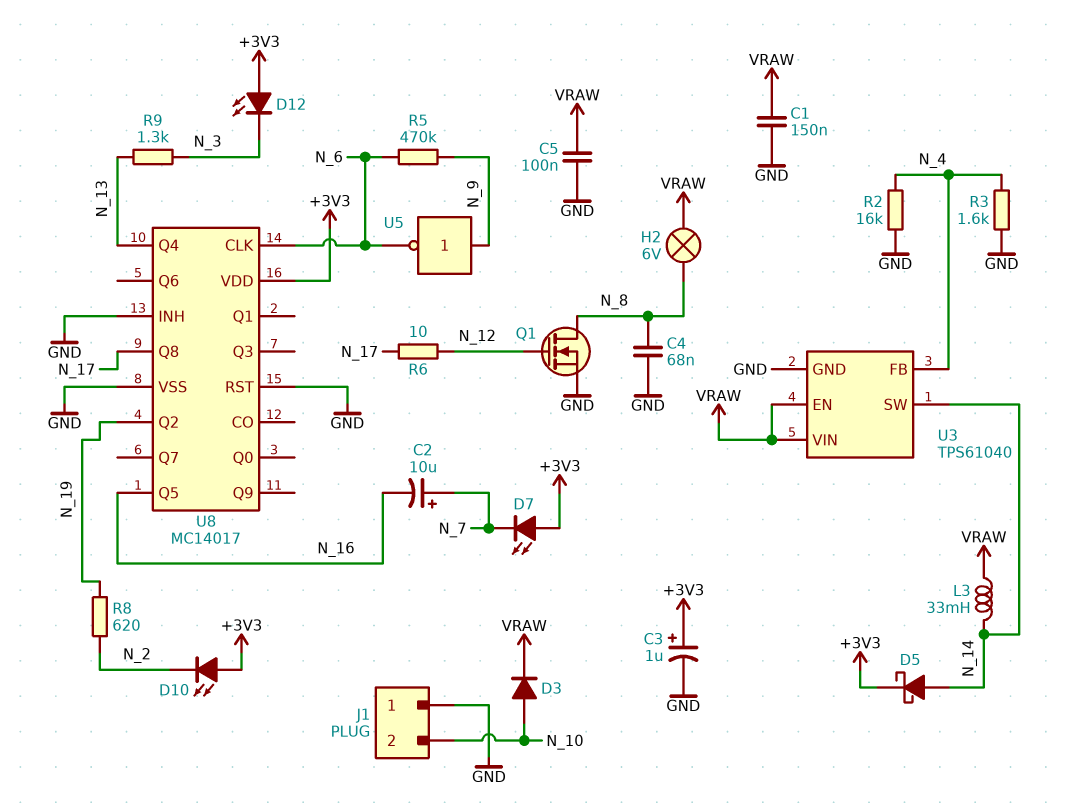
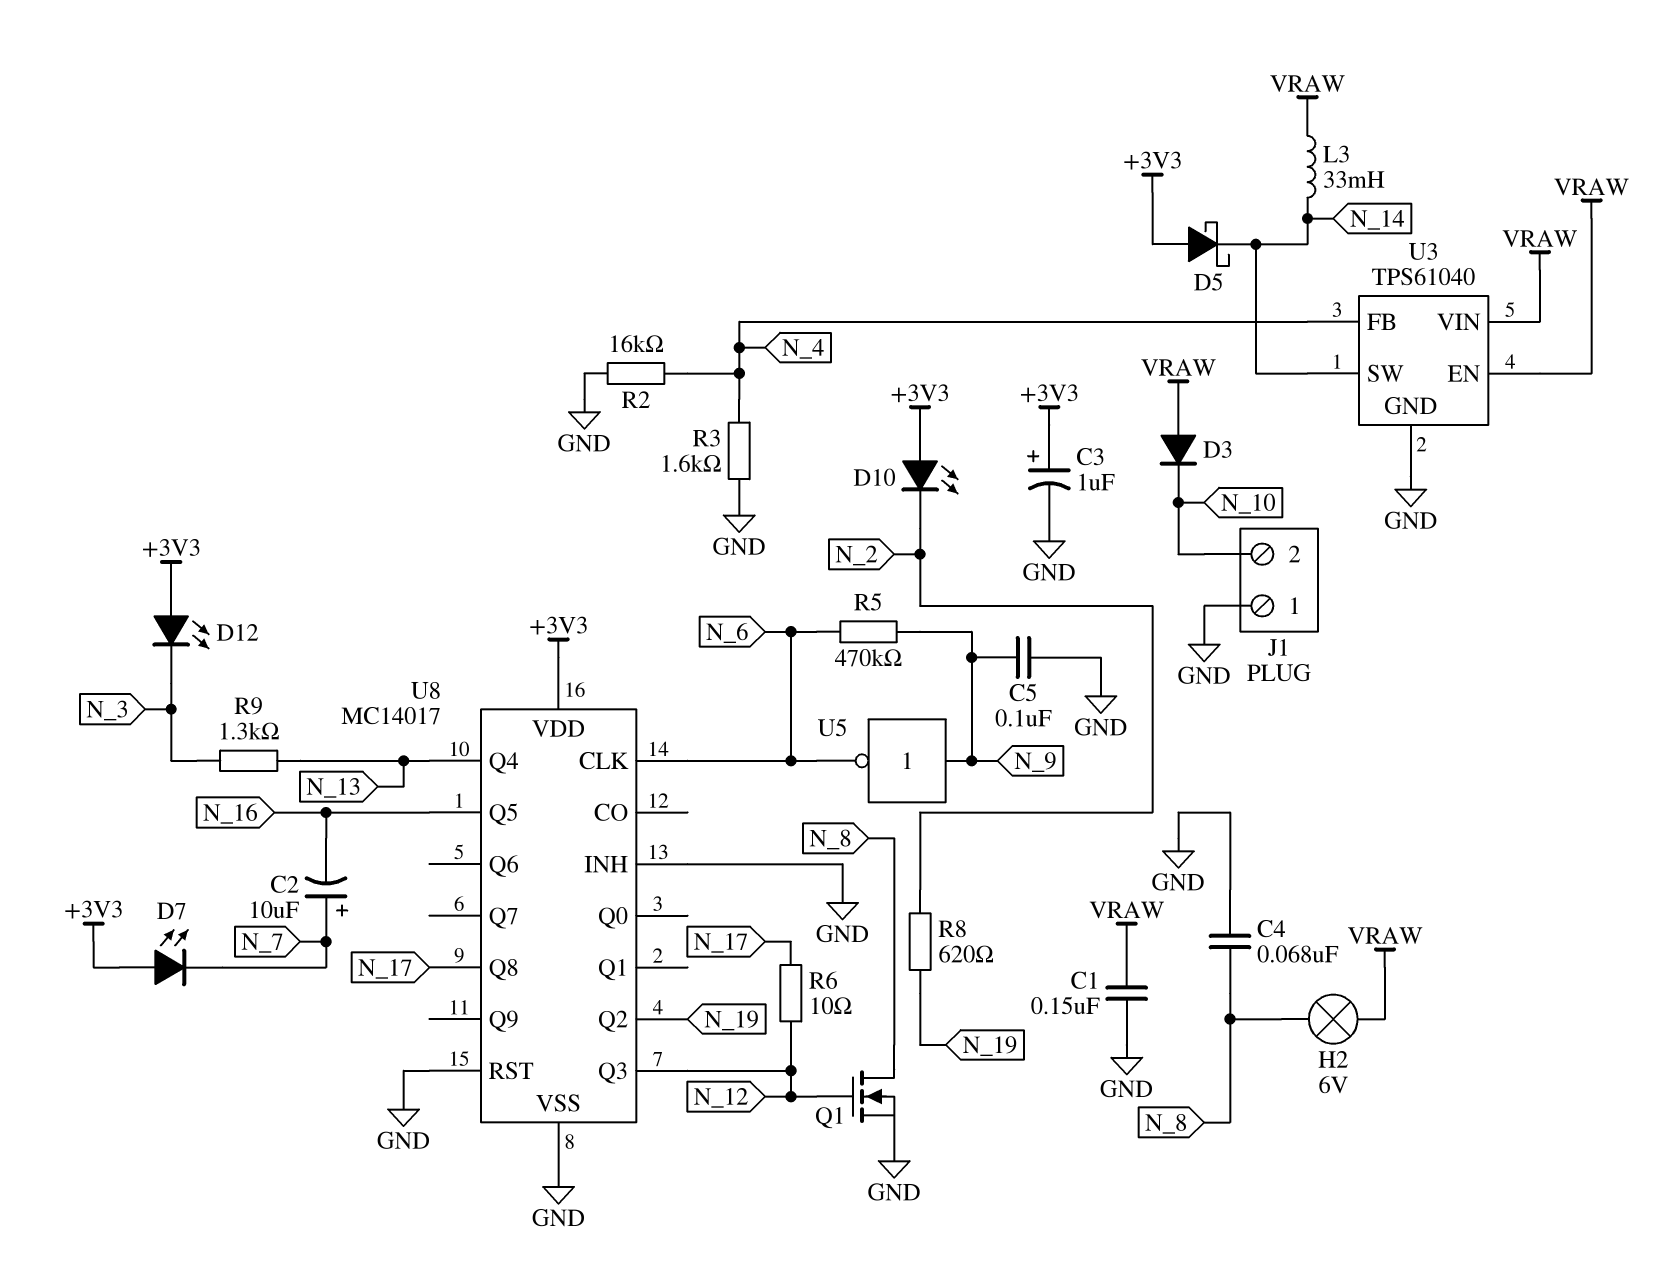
C5: 100nF (GND, VRAW) -> 100nF (GND, N_9)
D3: diode (A N_10, K VRAW) -> diode (A VRAW, K N_10)
D5: schottky (A N_14, K +3V3) -> schottky (A +3V3, K N_14)
U8 pin Q3: none -> N_12

